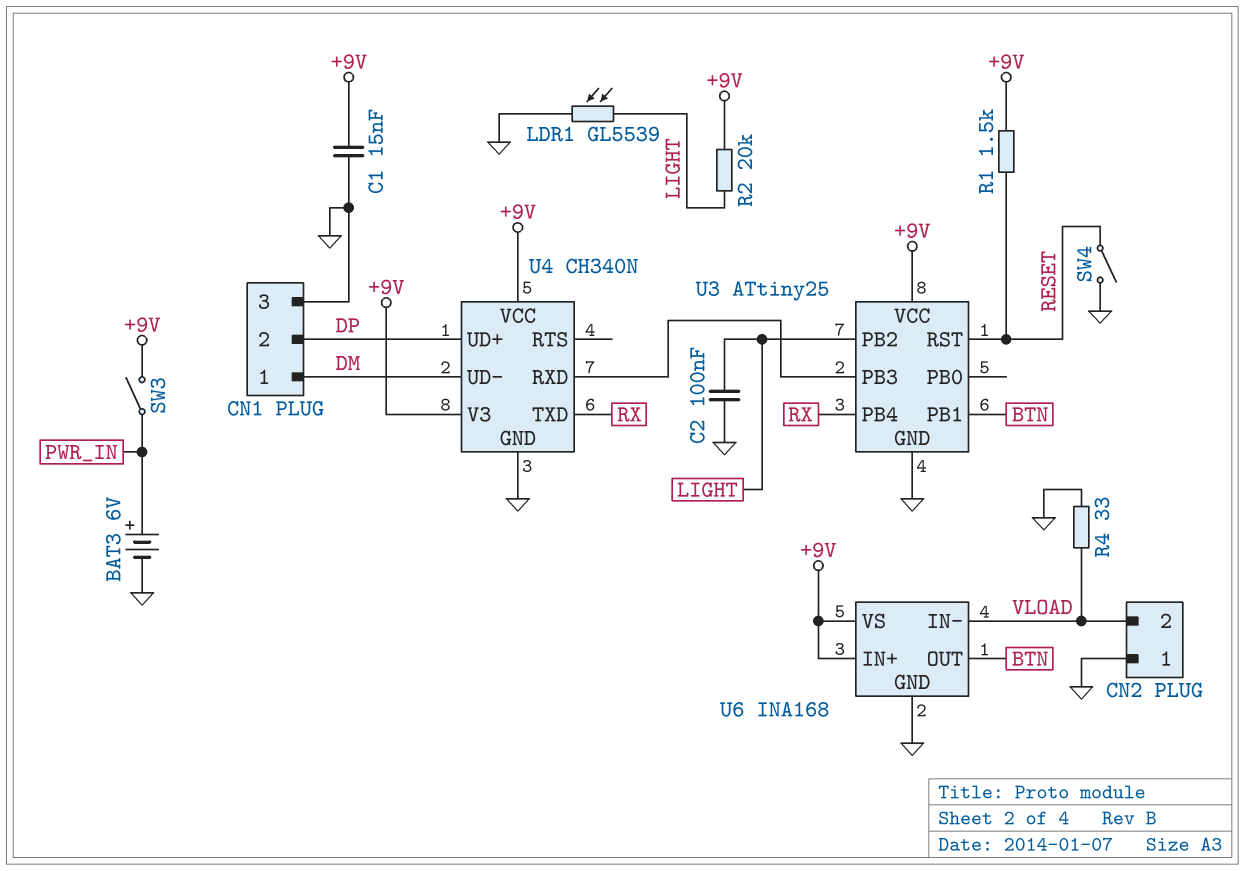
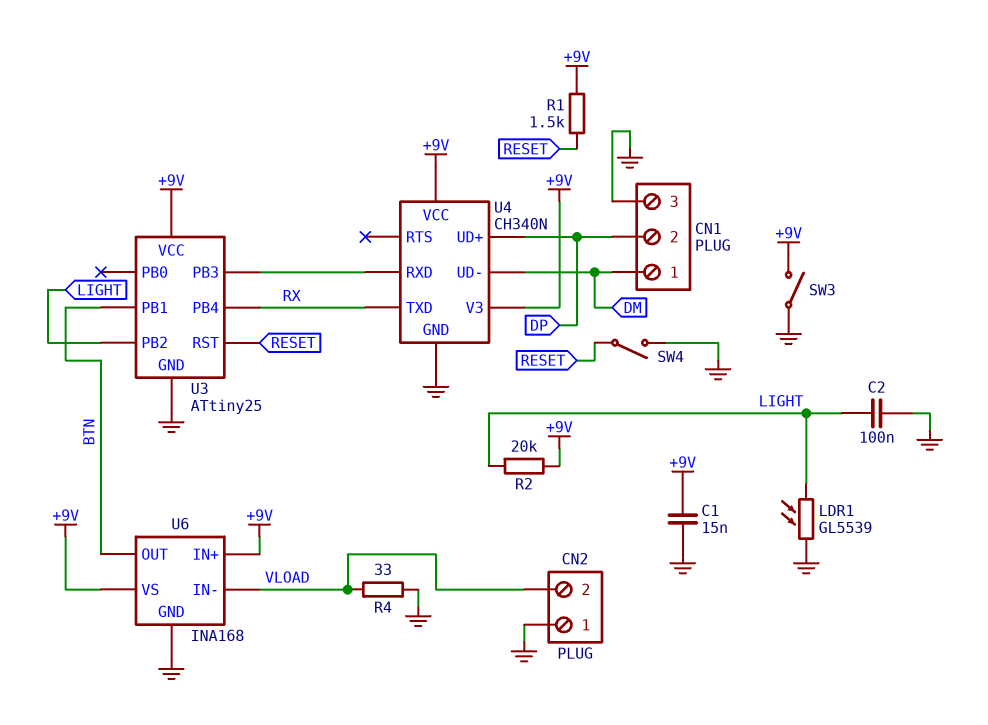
BAT3: 6V (plus PWR_IN, minus GND) -> none
SW3: switch (+9V, PWR_IN) -> switch (+9V, GND)

